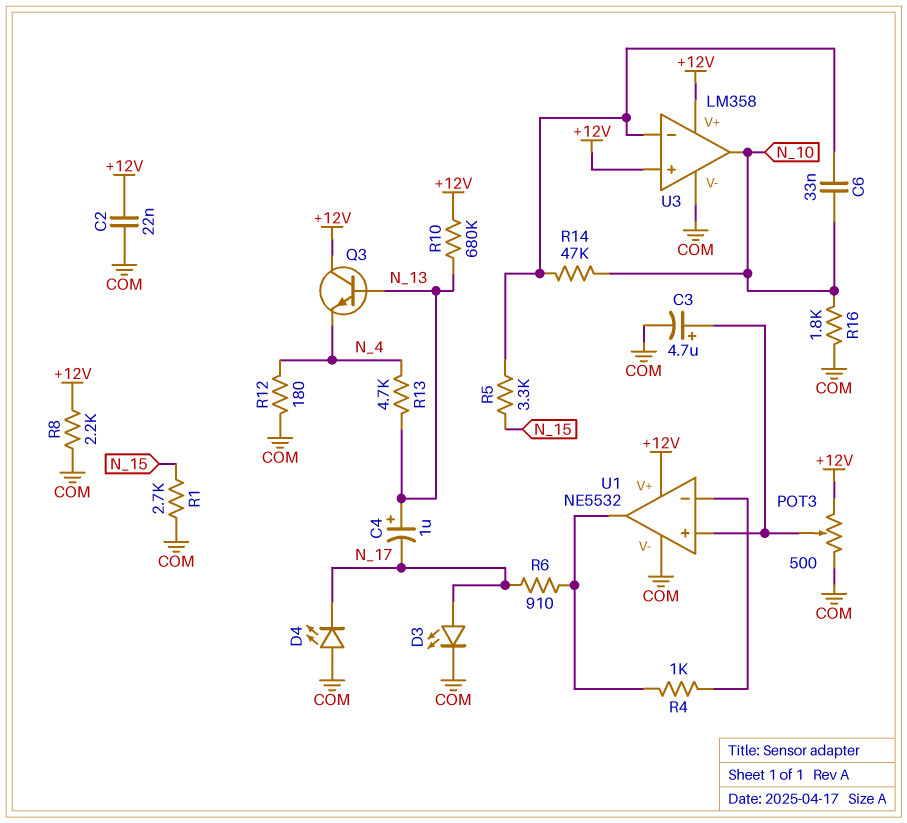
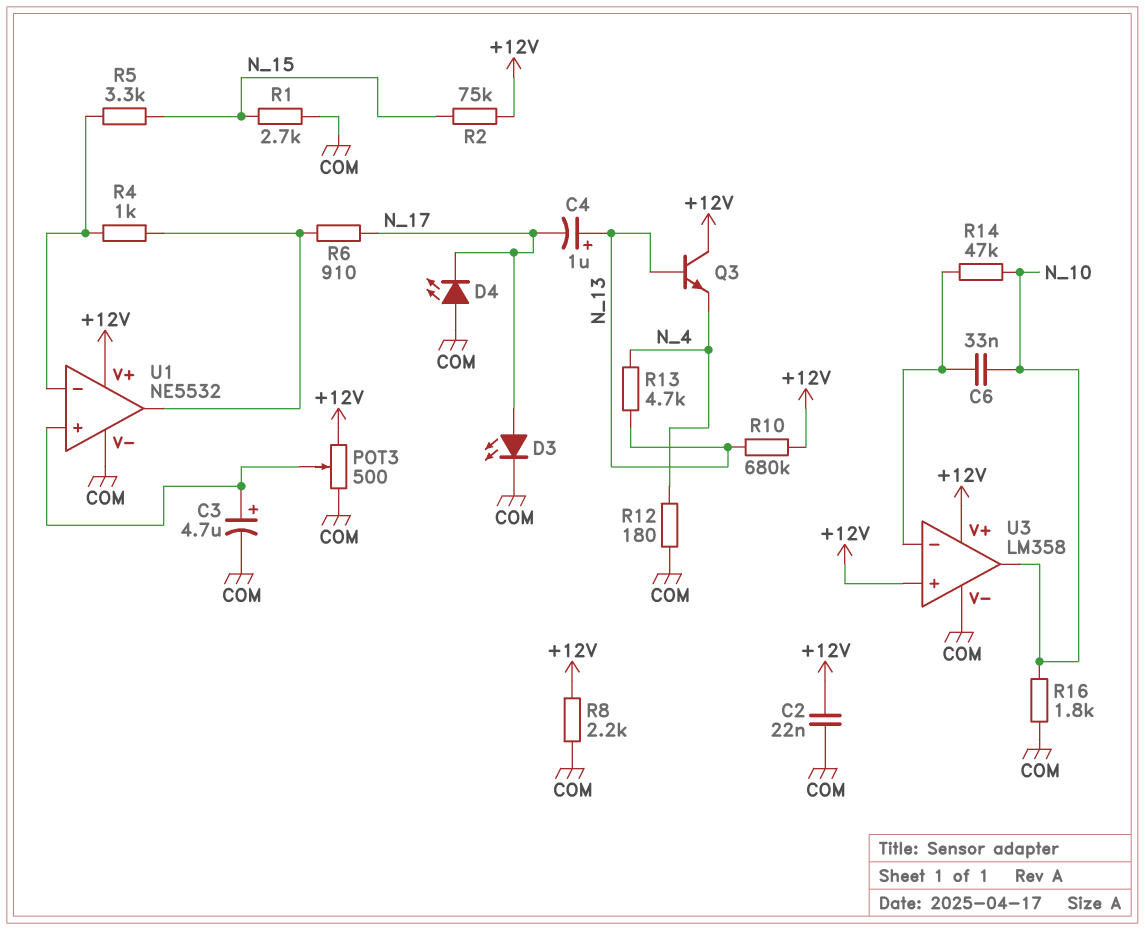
R2: none -> 75k (+12V, N_15)
R5: 3.3k (N_15, U3/in-) -> 3.3k (N_15, U1/in-)

